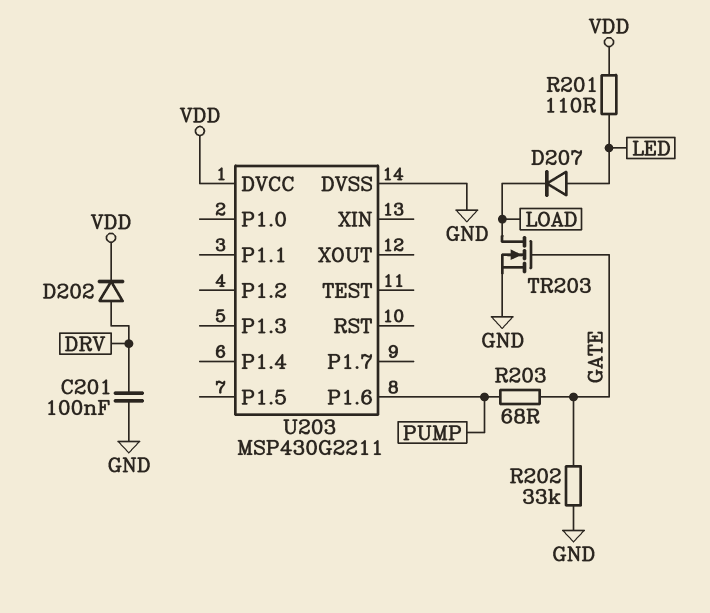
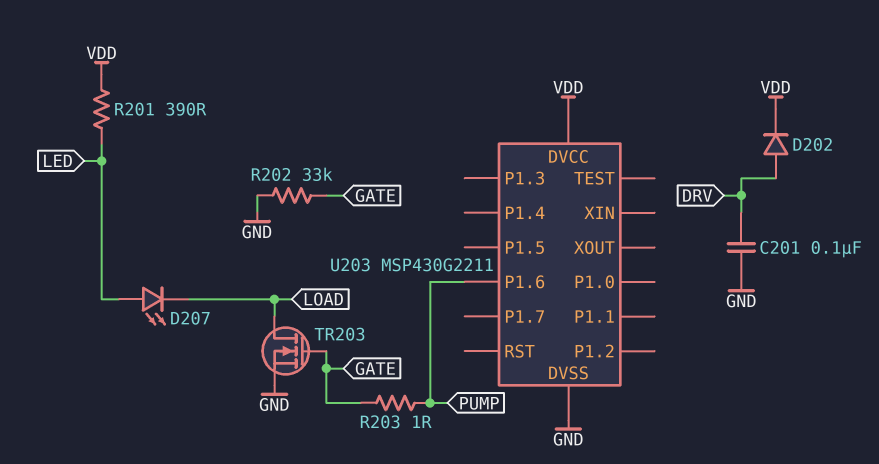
D207: diode (A LED, K LOAD) -> LED (A LED, K LOAD)
R201: 110 (LED, VDD) -> 390 (LED, VDD)
R203: 68 (GATE, PUMP) -> 1 (GATE, PUMP)

